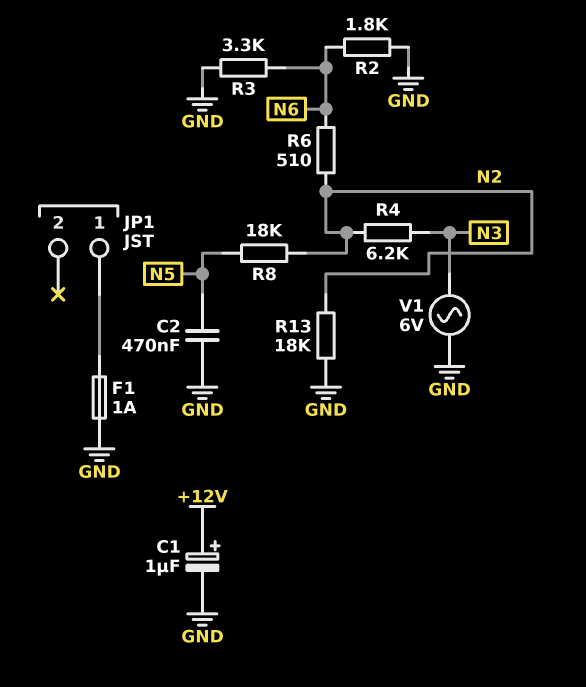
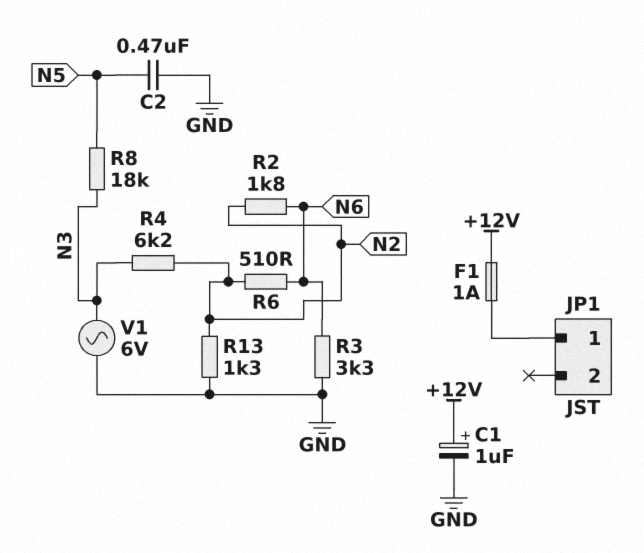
F1: 1A (GND, JP1/1) -> 1A (+12V, JP1/1)
R2: 1.8k (GND, N6) -> 1.8k (N2, N6)
R8: 18k (N2, N5) -> 18k (N3, N5)
R13: 18k (GND, N2) -> 1.3k (GND, N2)

